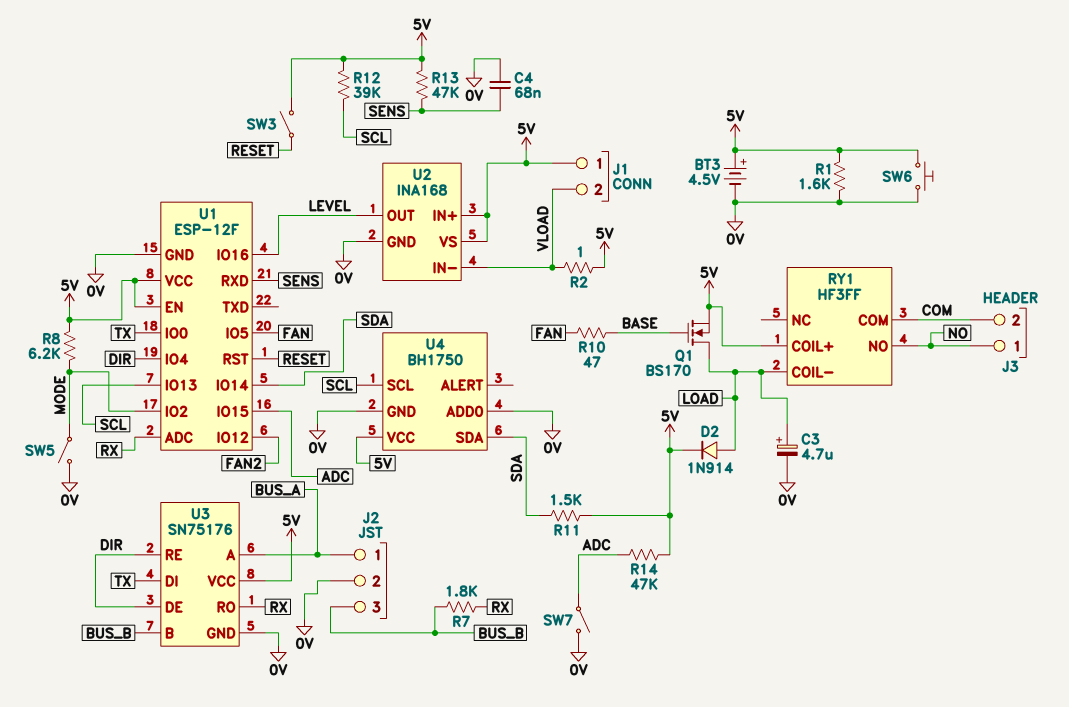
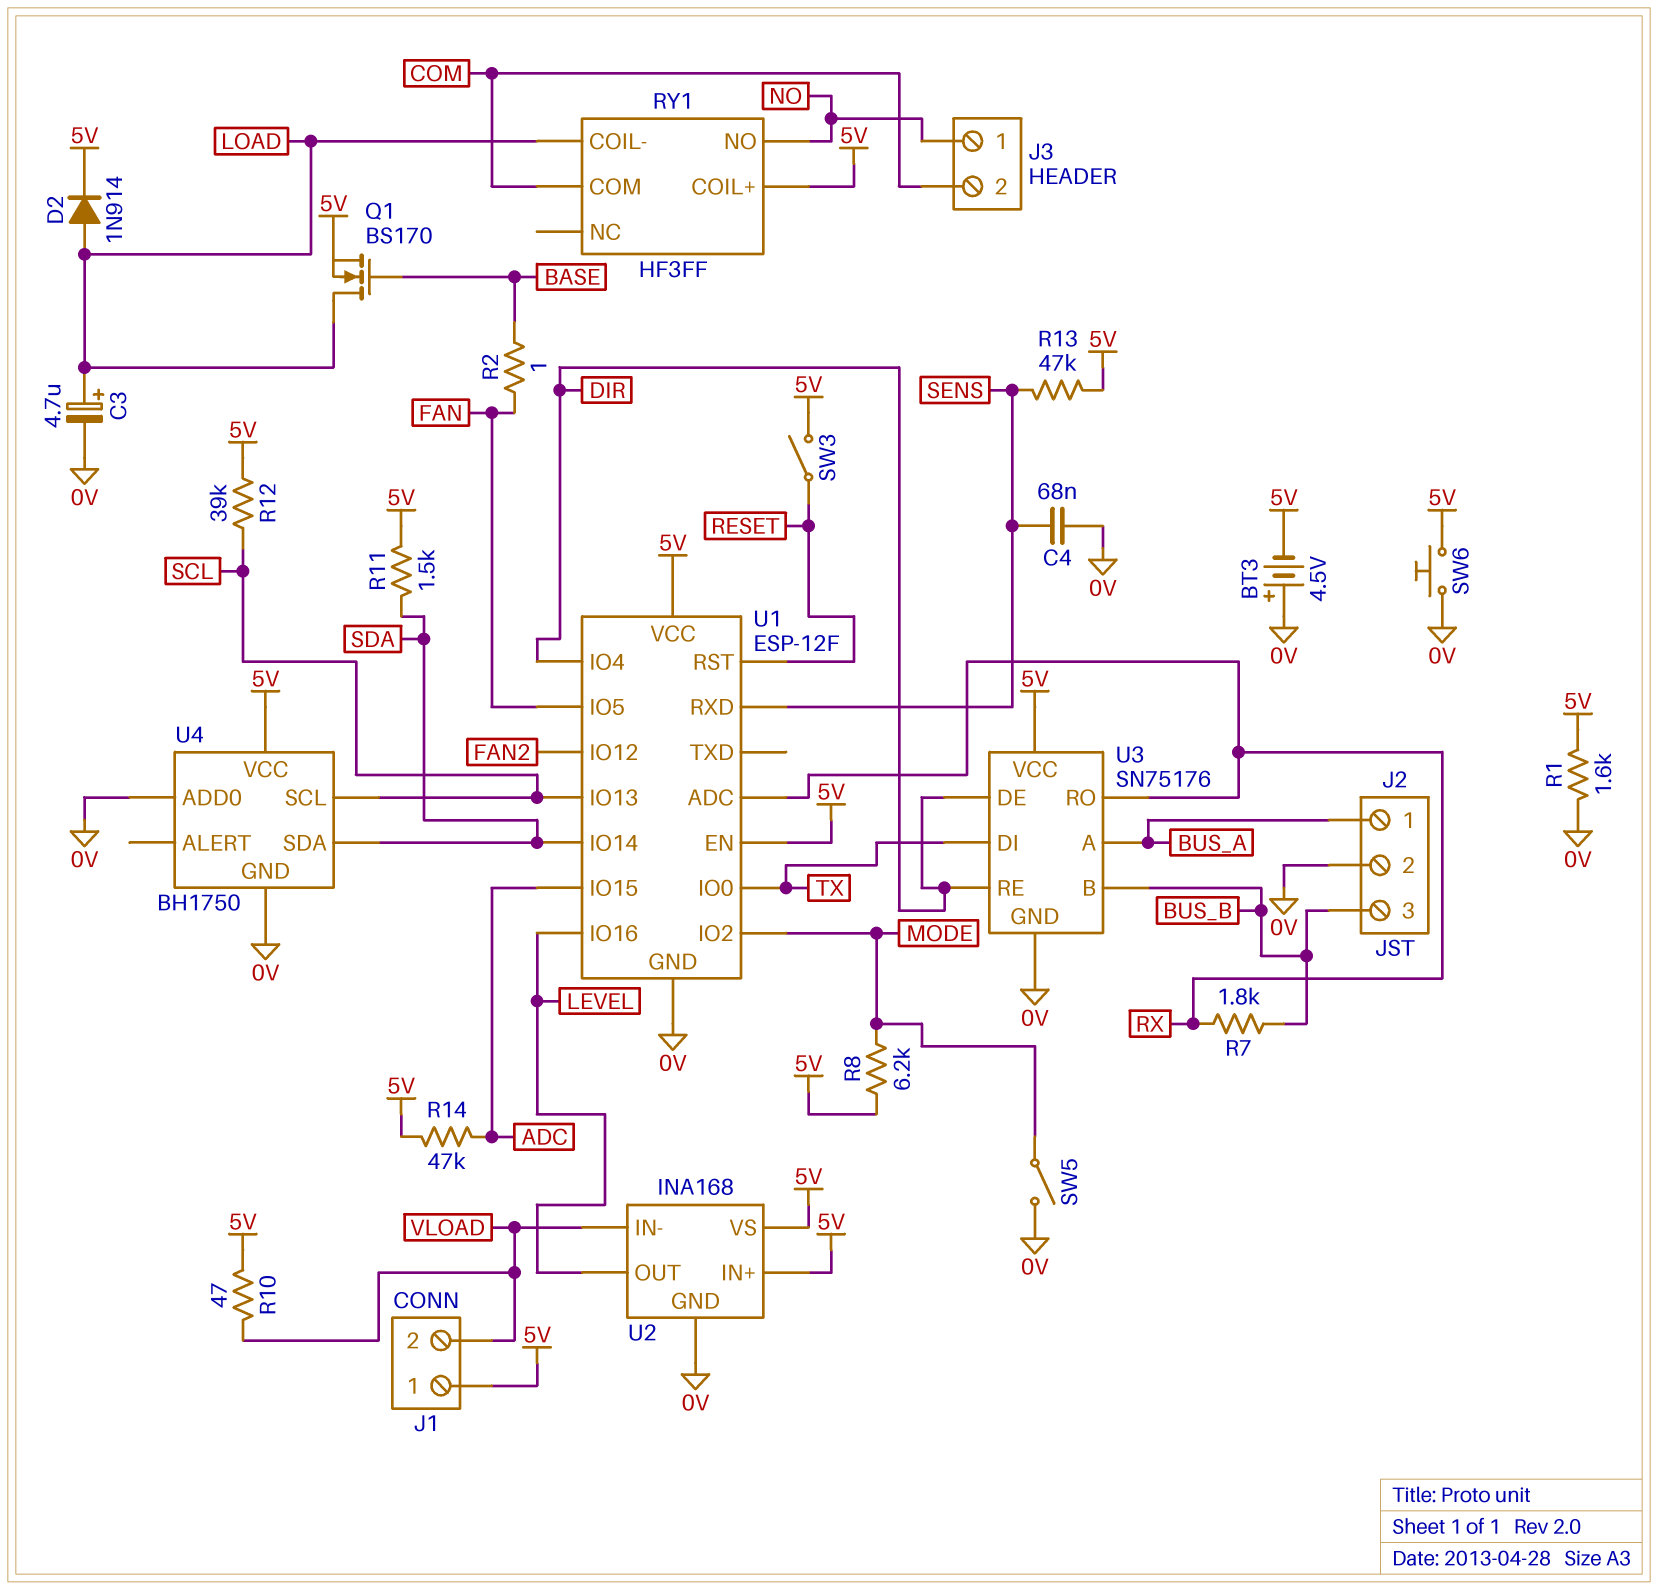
BT3: 4.5V (plus 5V, minus 0V) -> 4.5V (plus 0V, minus 5V)
R2: 1 (5V, VLOAD) -> 1 (BASE, FAN)
R10: 47 (BASE, FAN) -> 47 (5V, VLOAD)
SW7: switch (0V, ADC) -> none

